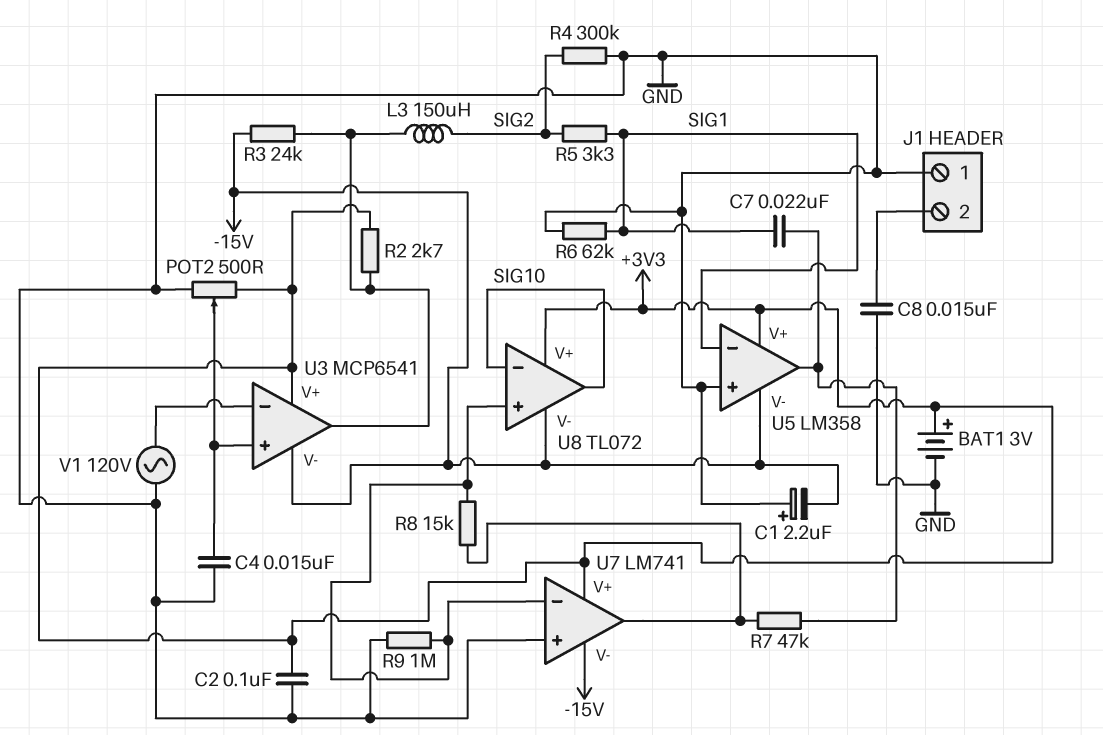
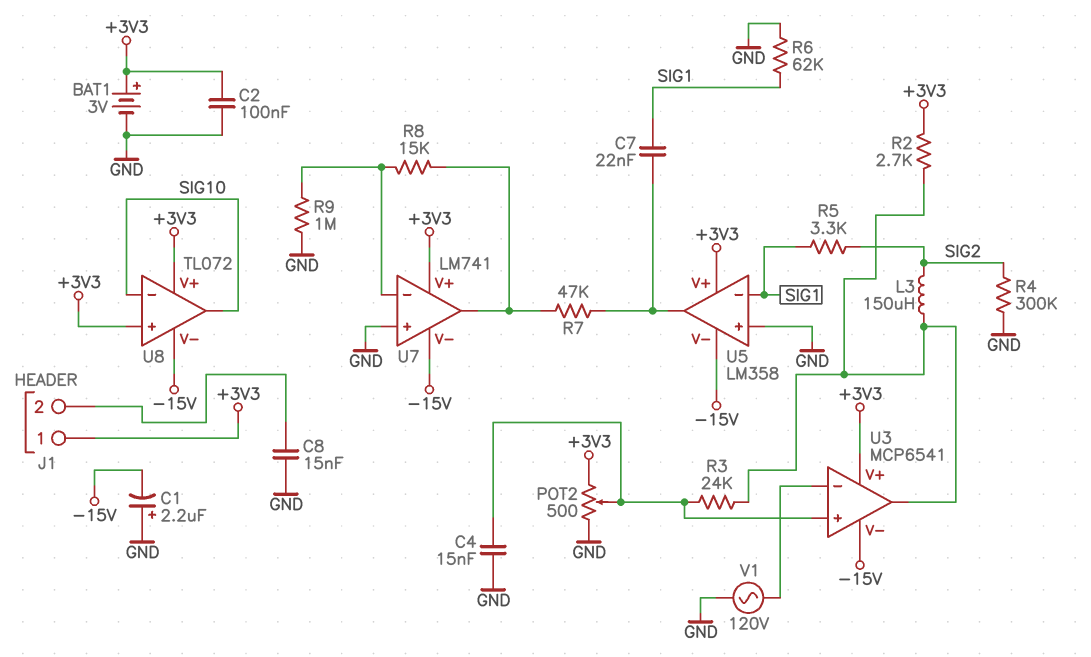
J1 pin 1: GND -> +3V3
R3: 24k (-15V, U3/out) -> 24k (U3/in+, U3/out)
U8 pin in+: U7/in- -> +3V3

